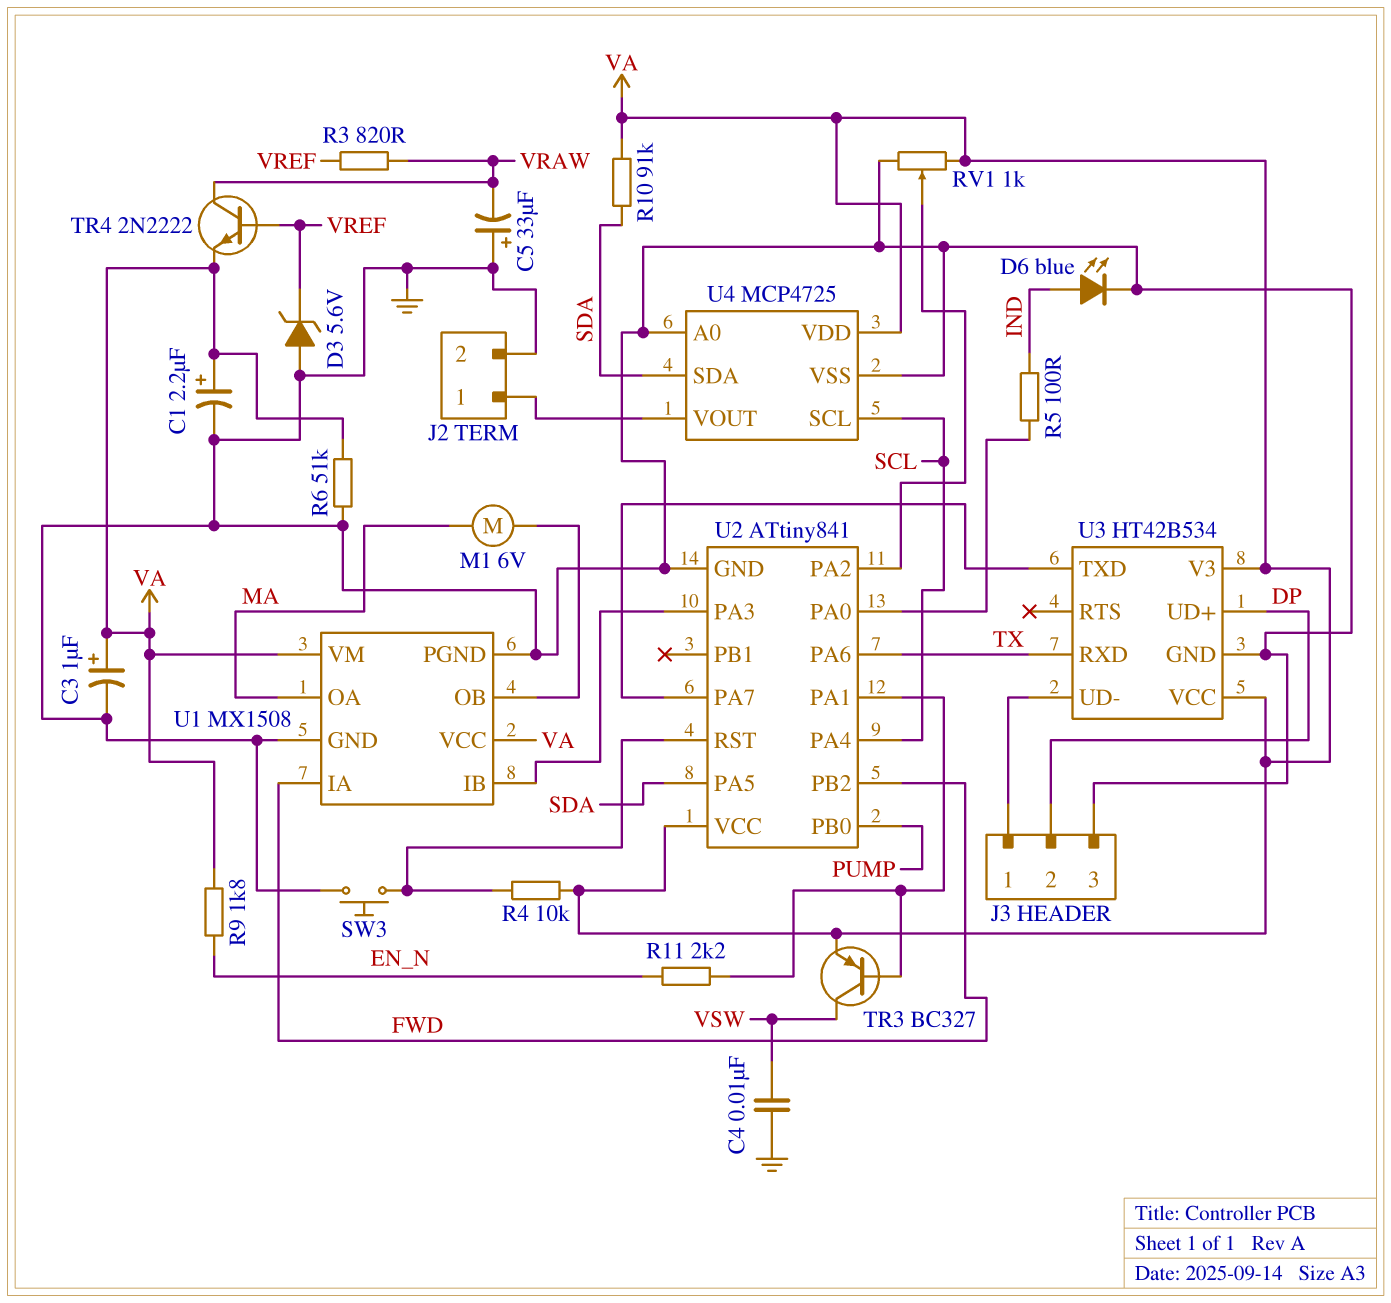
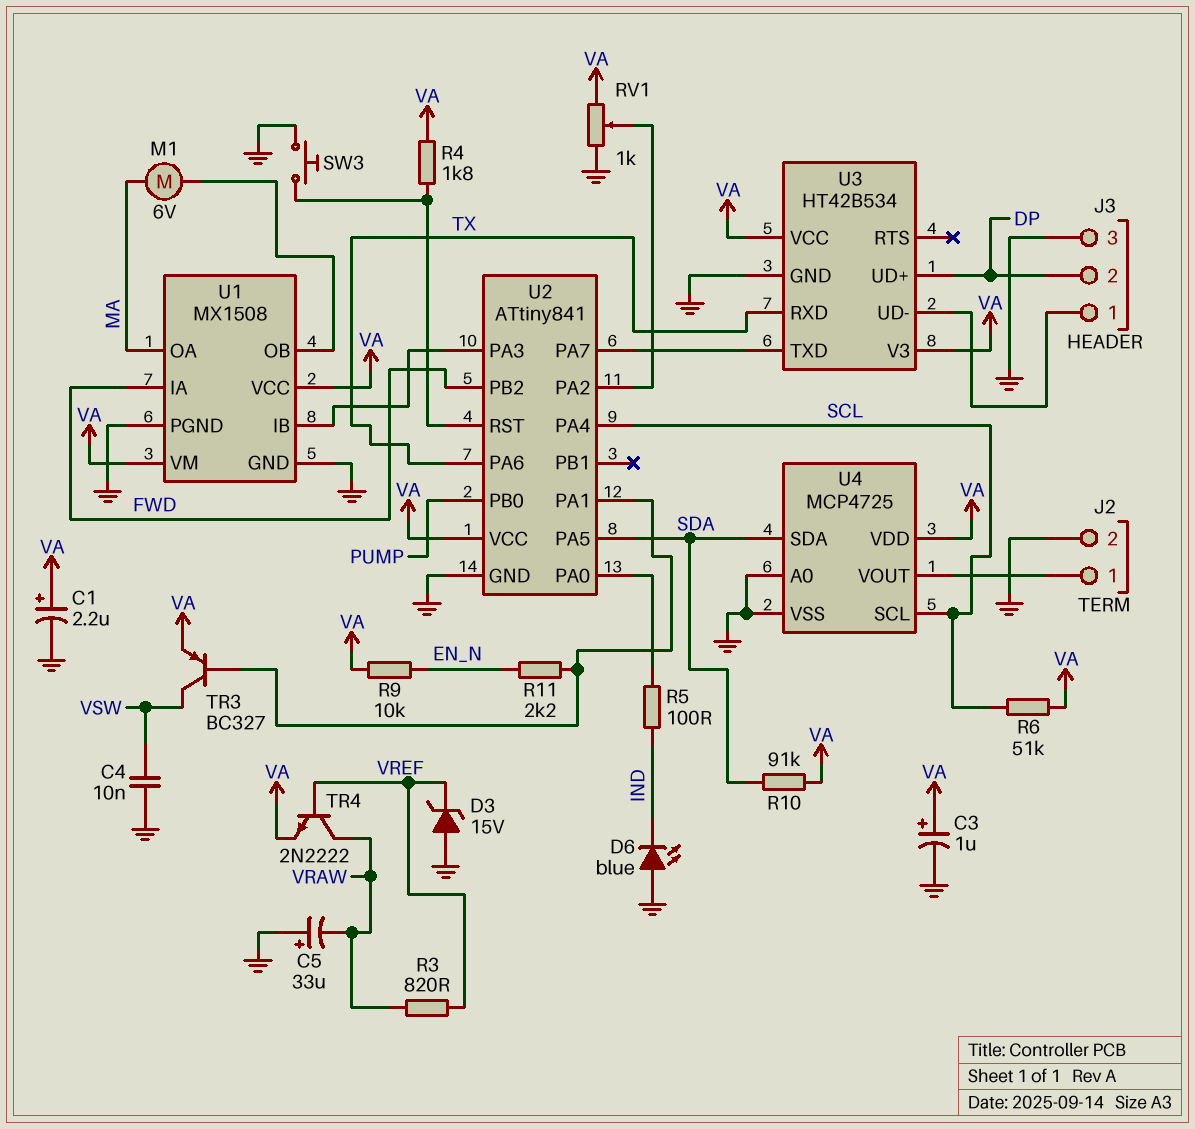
D3: zener 5.6V (A GND, K VREF) -> zener 15V (A GND, K VREF)
D6: LED blue (A IND, K GND) -> LED blue (A GND, K IND)
R4: 10k (U2/RST, VA) -> 1.8k (U2/RST, VA)
R6: 51k (GND, VA) -> 51k (SCL, VA)
R9: 1.8k (EN_N, VA) -> 10k (EN_N, VA)

